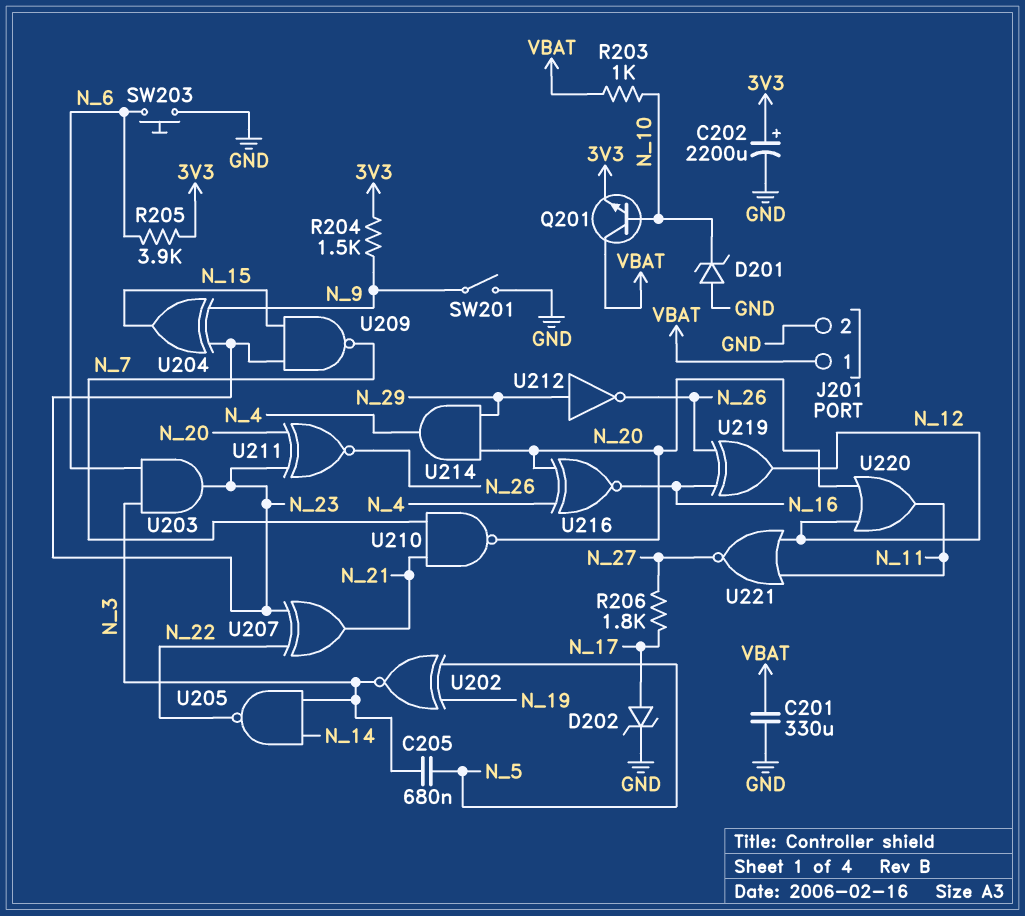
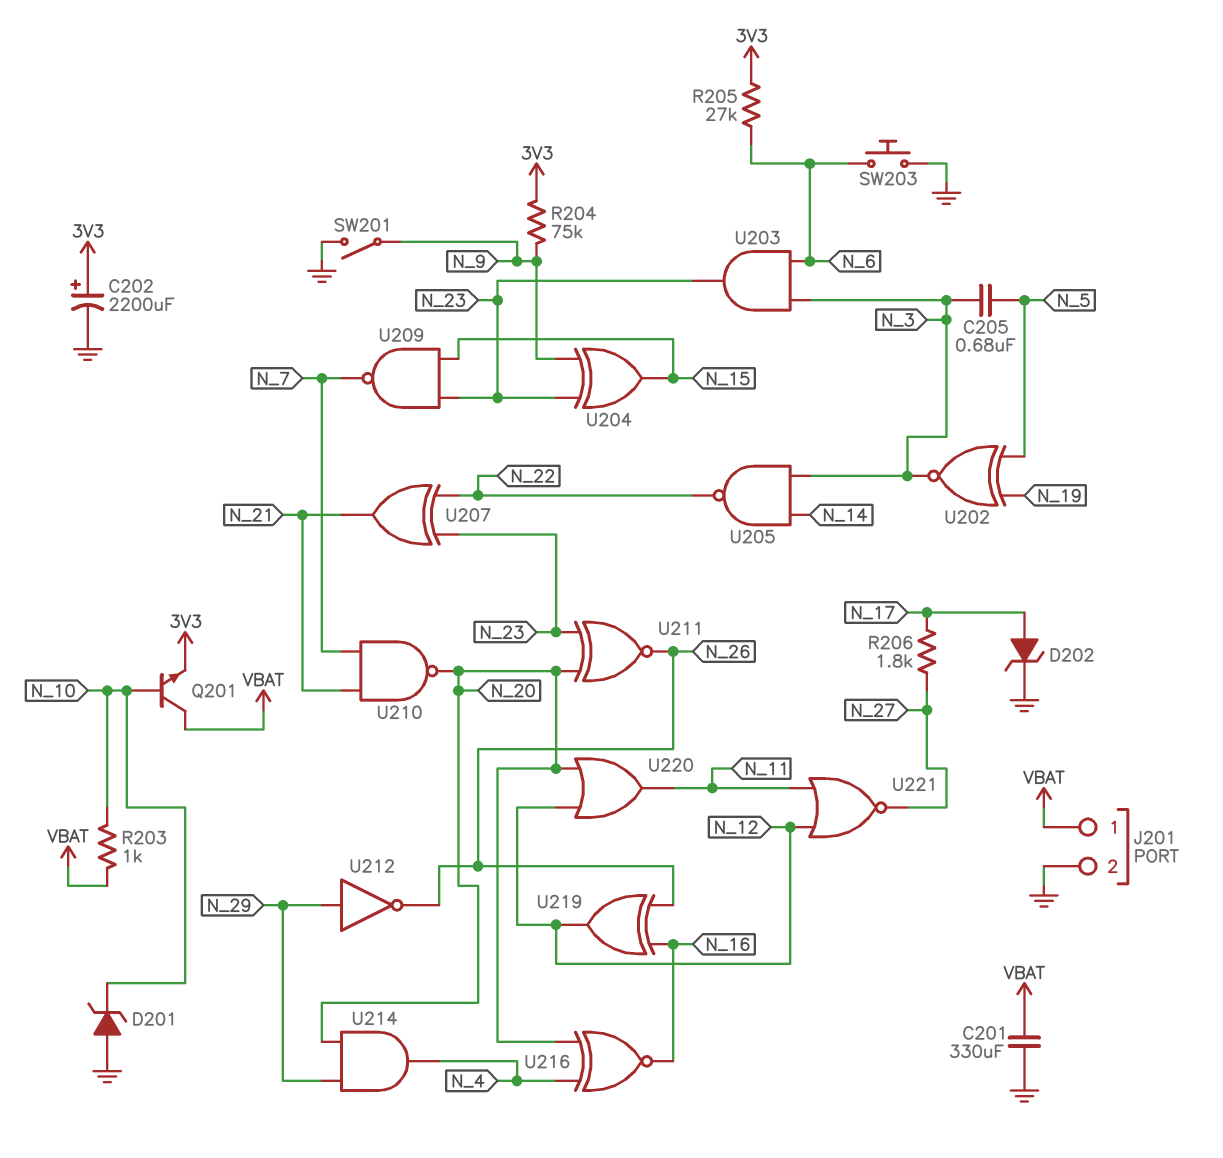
R204: 1.5k (3V3, N_9) -> 75k (3V3, N_9)
R205: 3.9k (3V3, N_6) -> 27k (3V3, N_6)

